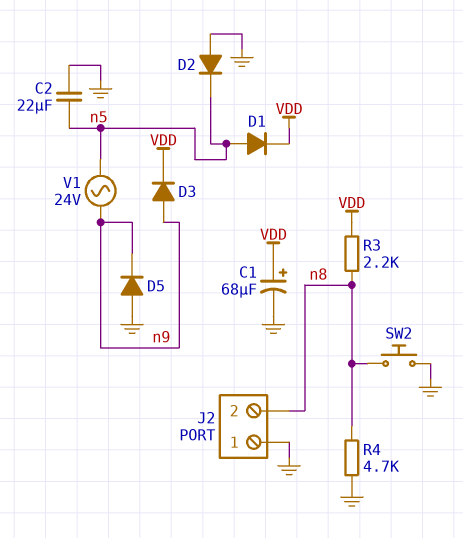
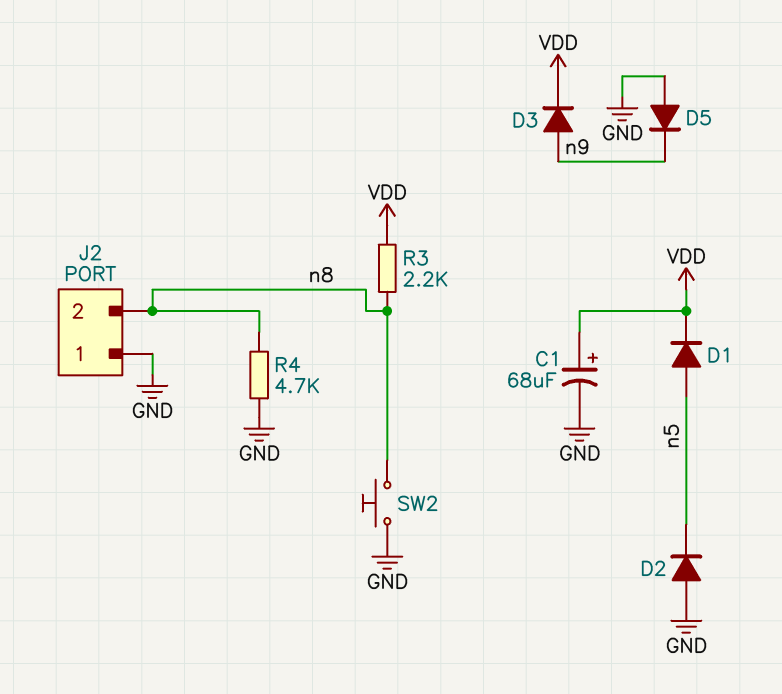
C2: 22uF (GND, n5) -> none
V1: AC 24V (n5, n9) -> none

